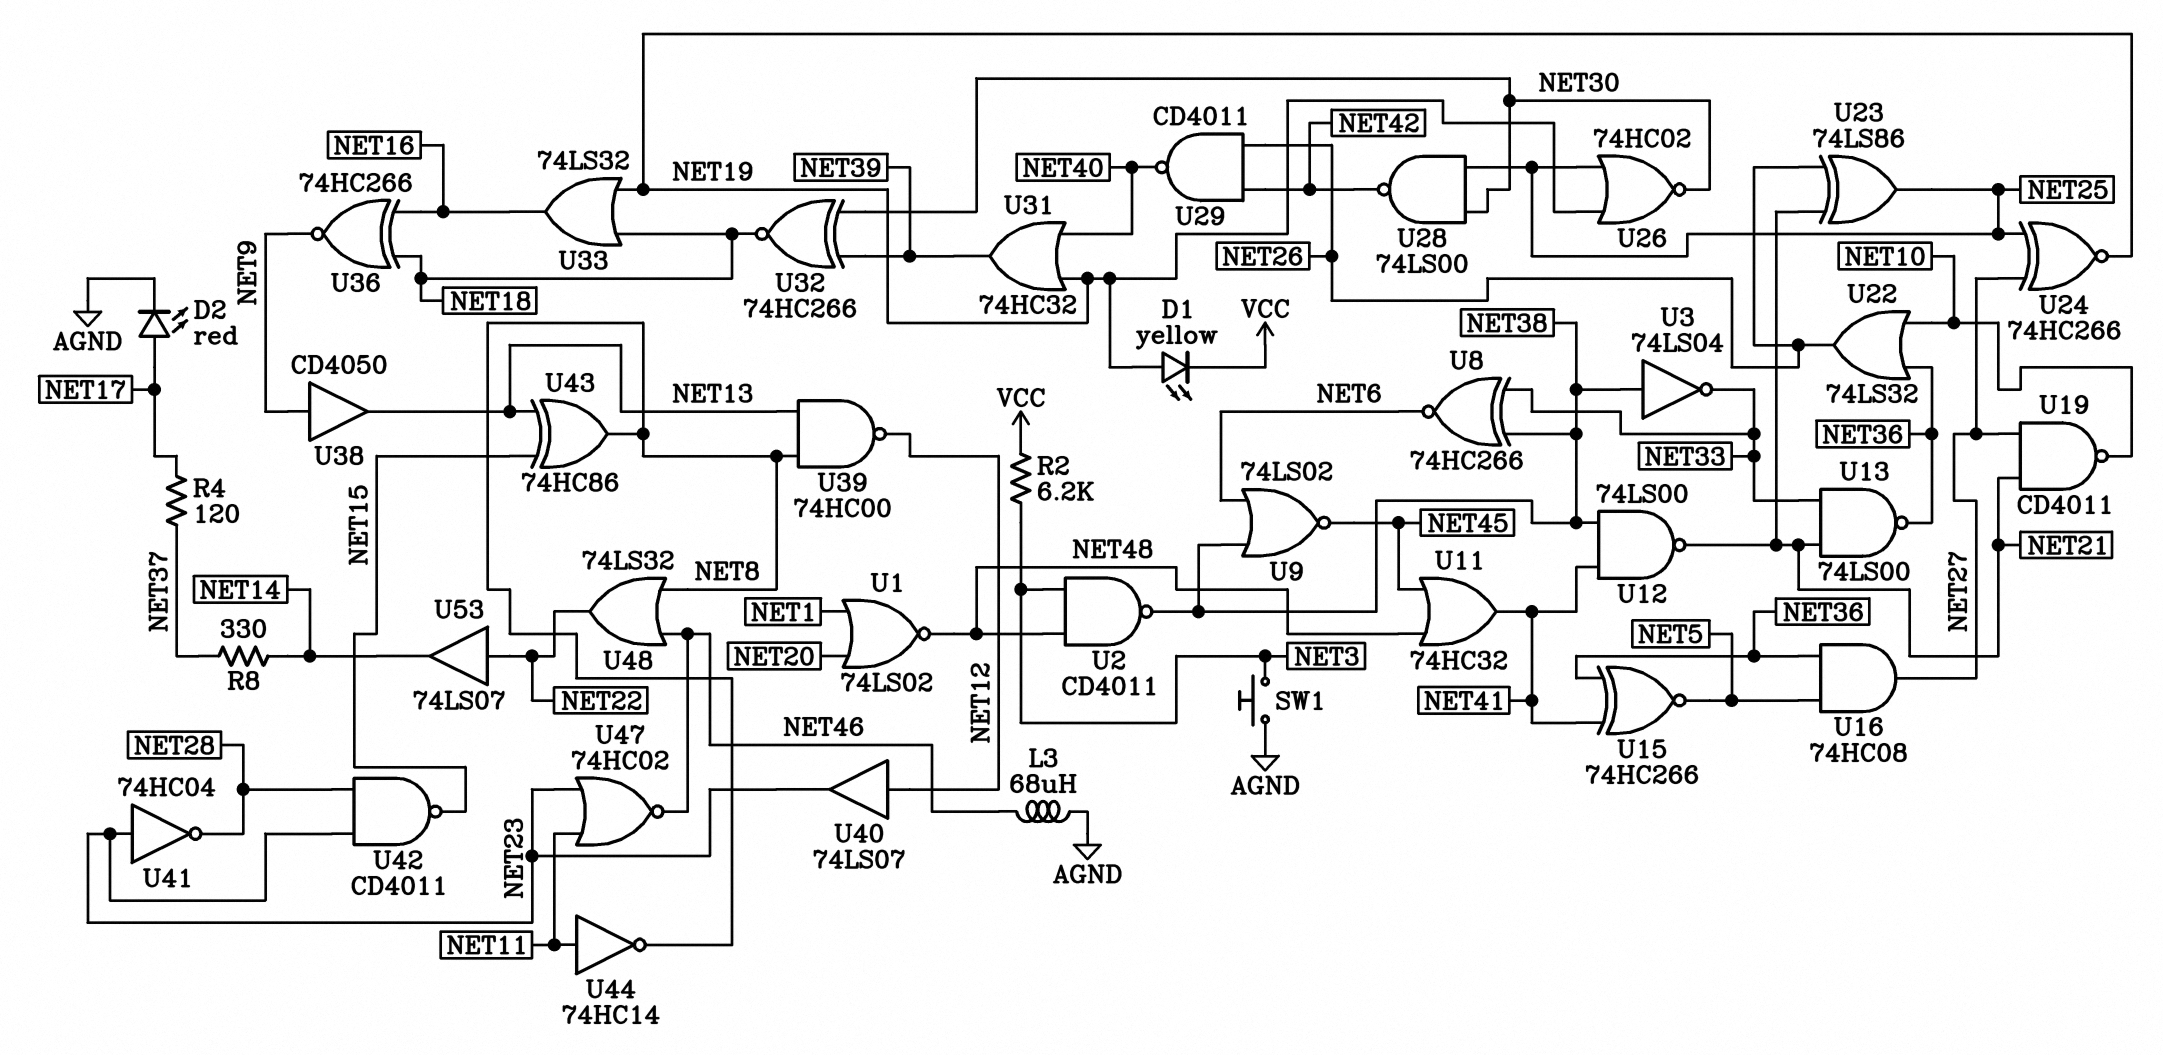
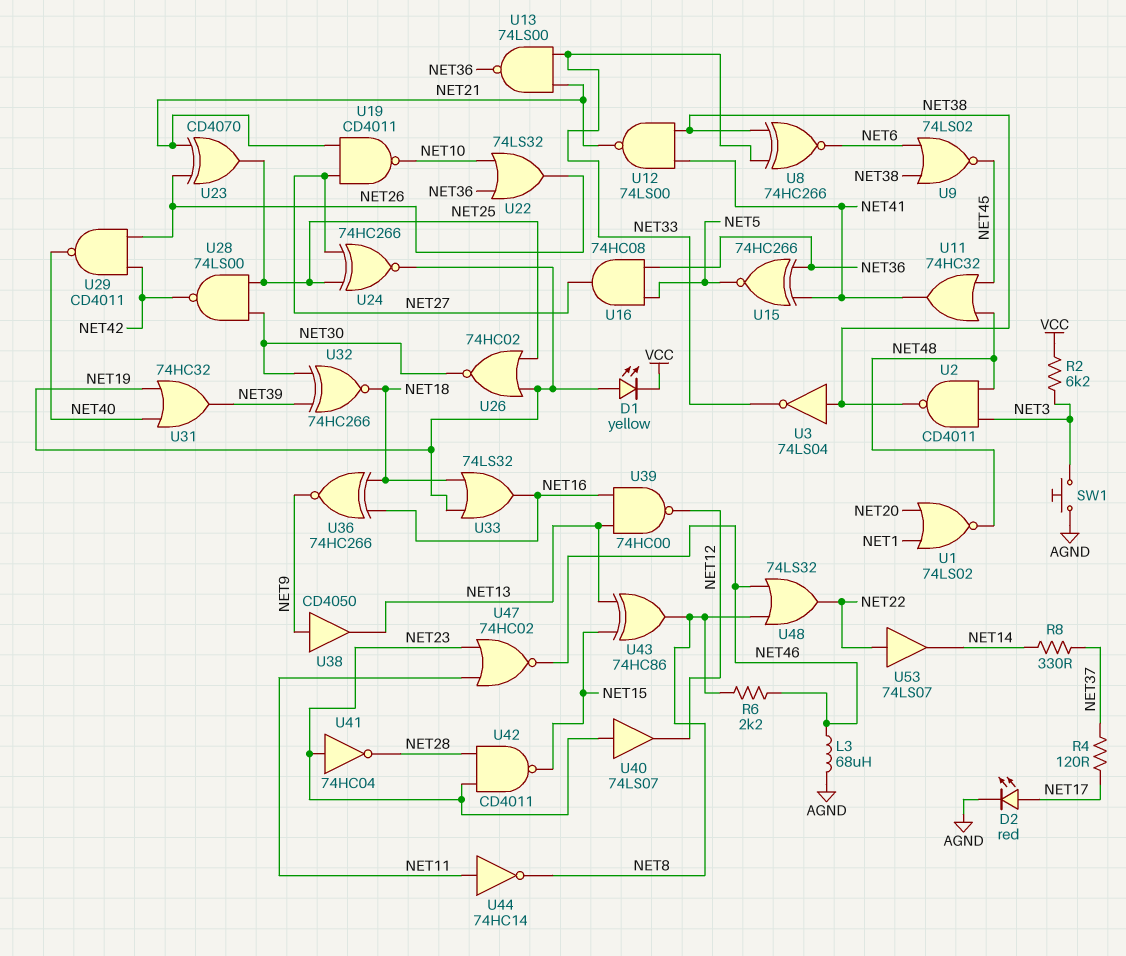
R6: none -> 2.2k (NET8, NET46)
U23: XOR 74LS86 (in NET21, in NET26, out NET25) -> XOR CD4070 (in NET21, in NET26, out NET25)
U39: NAND 74HC00 (in NET8, in NET13, out NET12) -> NAND 74HC00 (in NET13, in NET16, out NET12)
U40: buffer 74LS07 (in NET12, out NET23) -> buffer 74LS07 (in NET23, out NET12)

